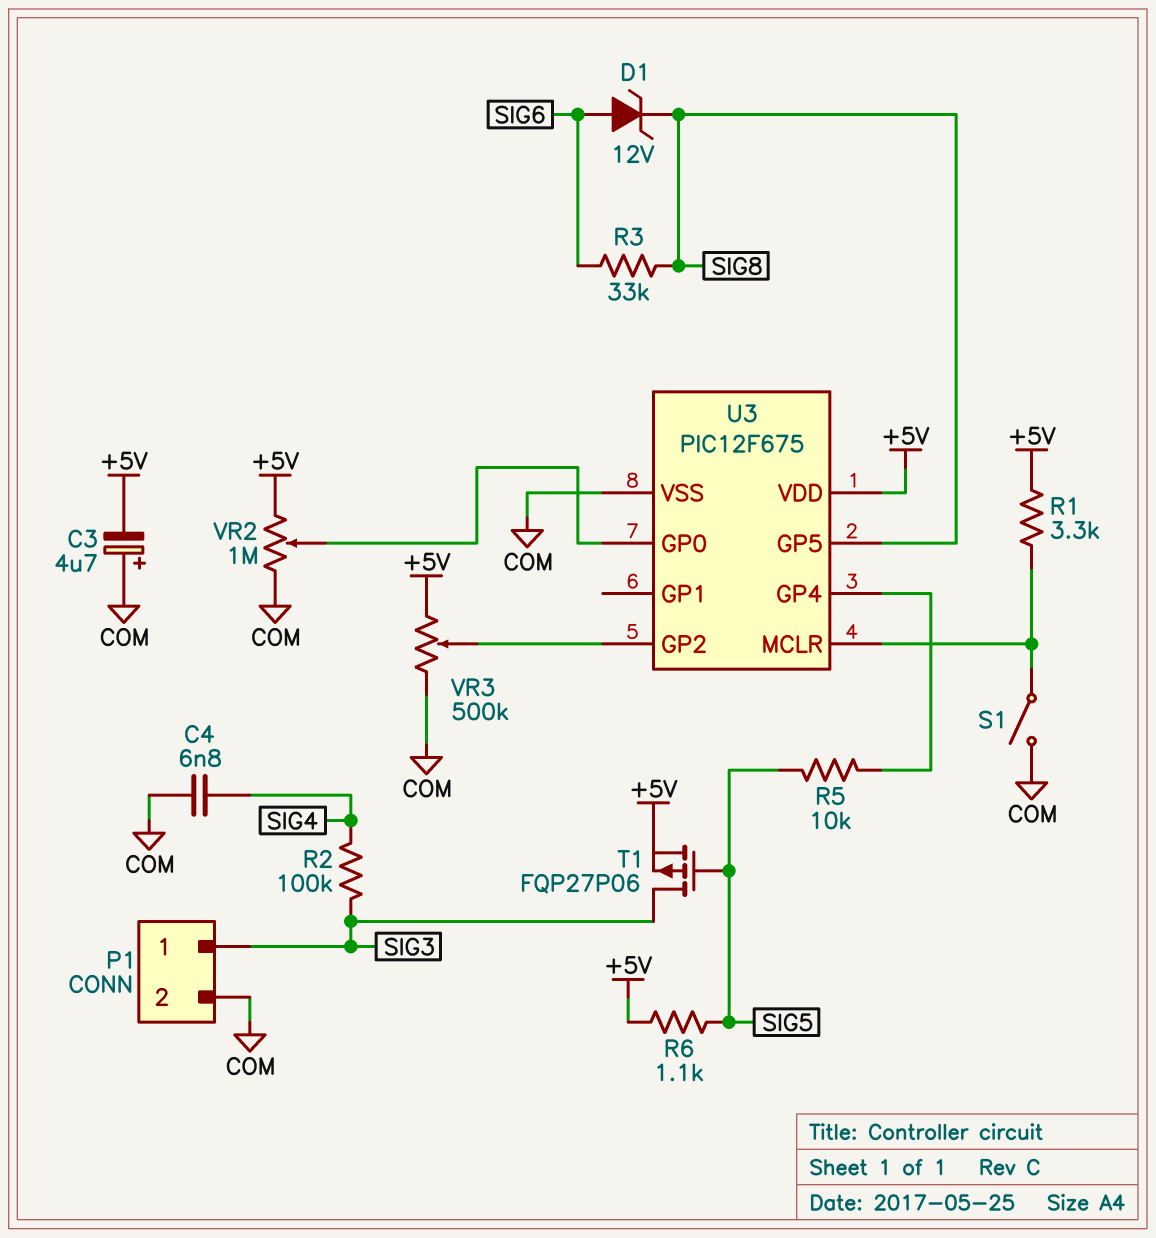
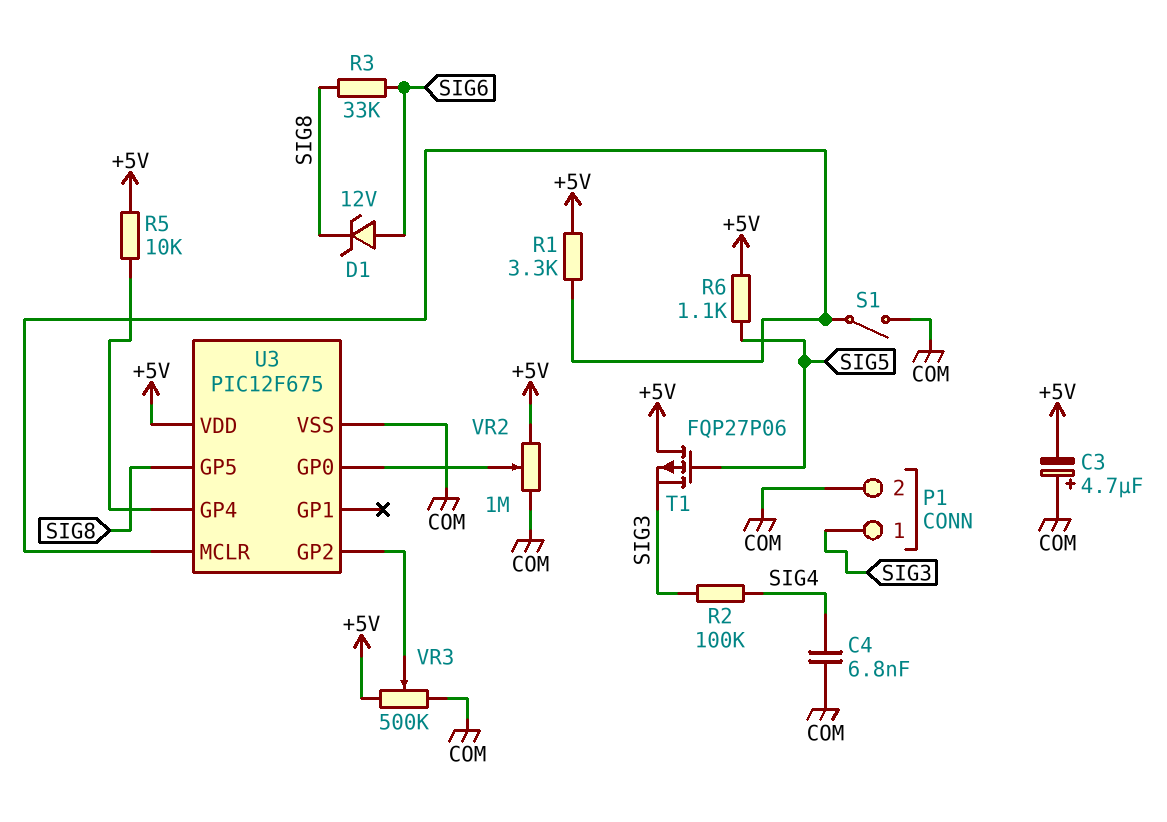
R5: 10k (SIG5, U3/GP4) -> 10k (+5V, U3/GP4)
T1: PMOS FQP27P06 (G SIG5, D SIG3, S +5V) -> PMOS FQP27P06 (G SIG5, D +5V, S SIG3)

